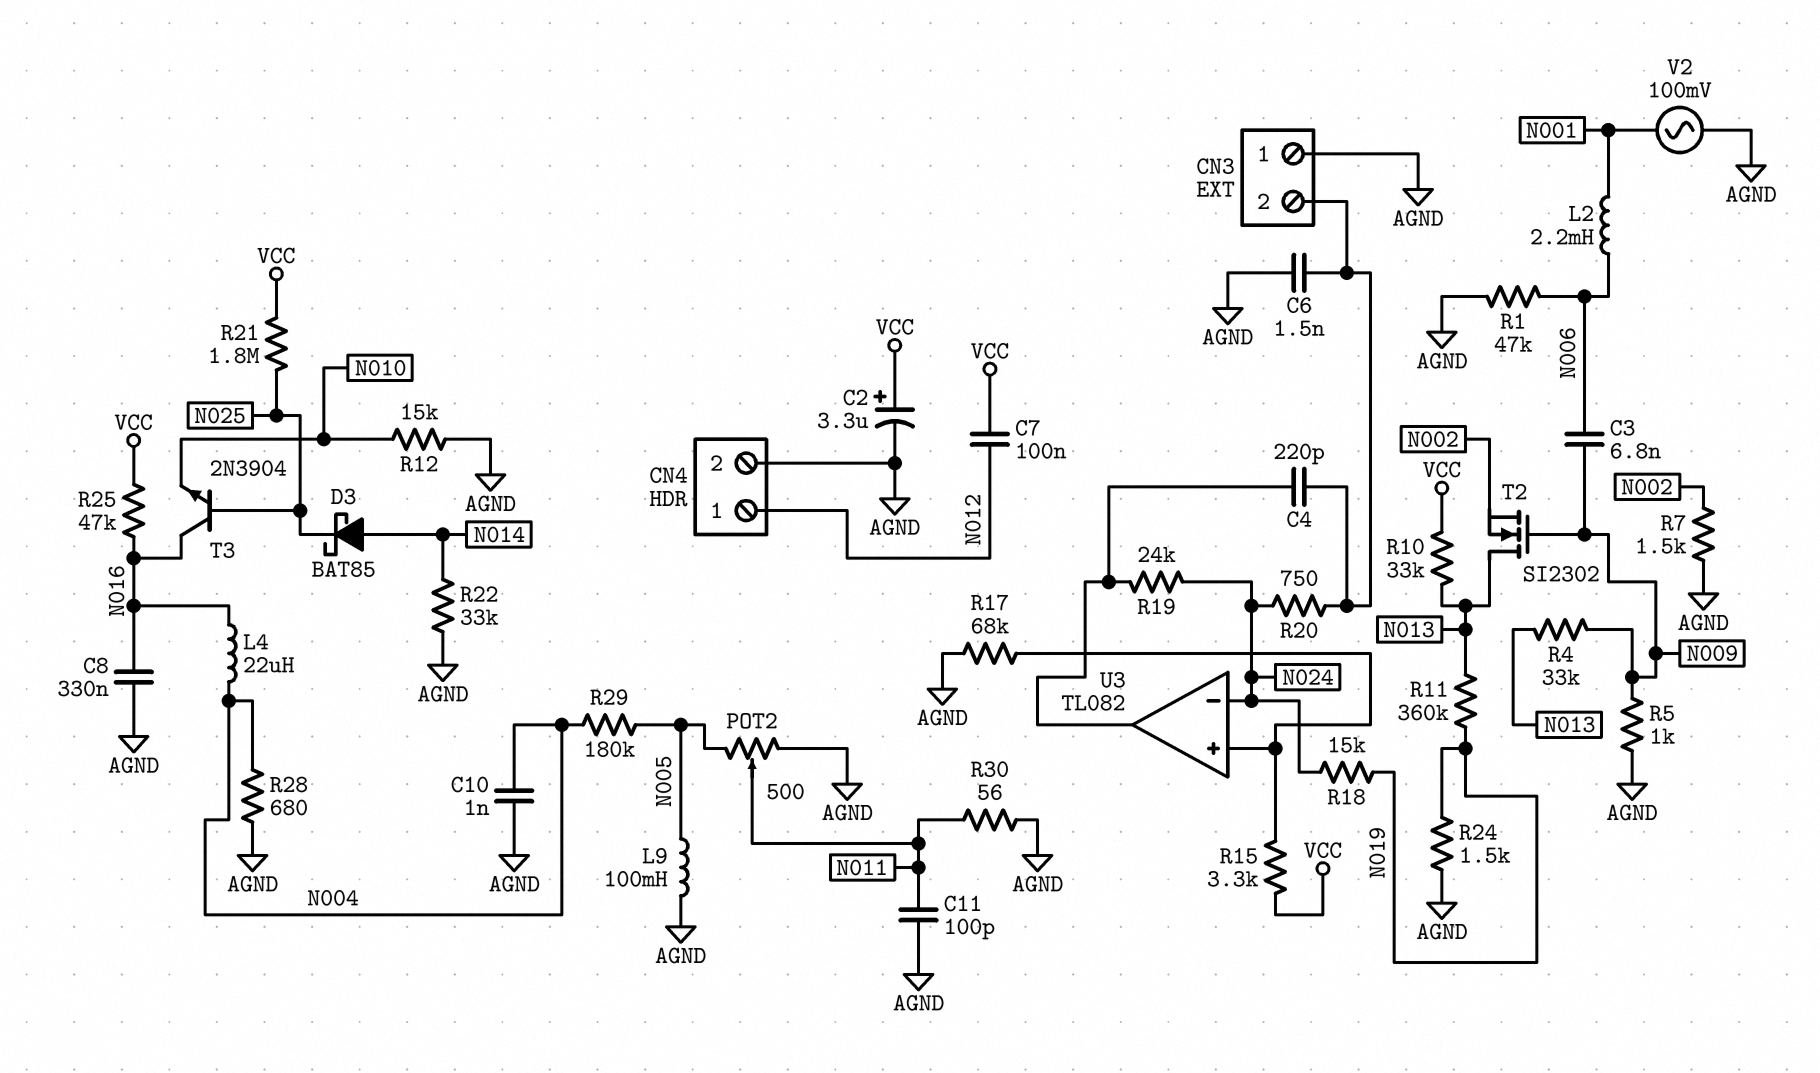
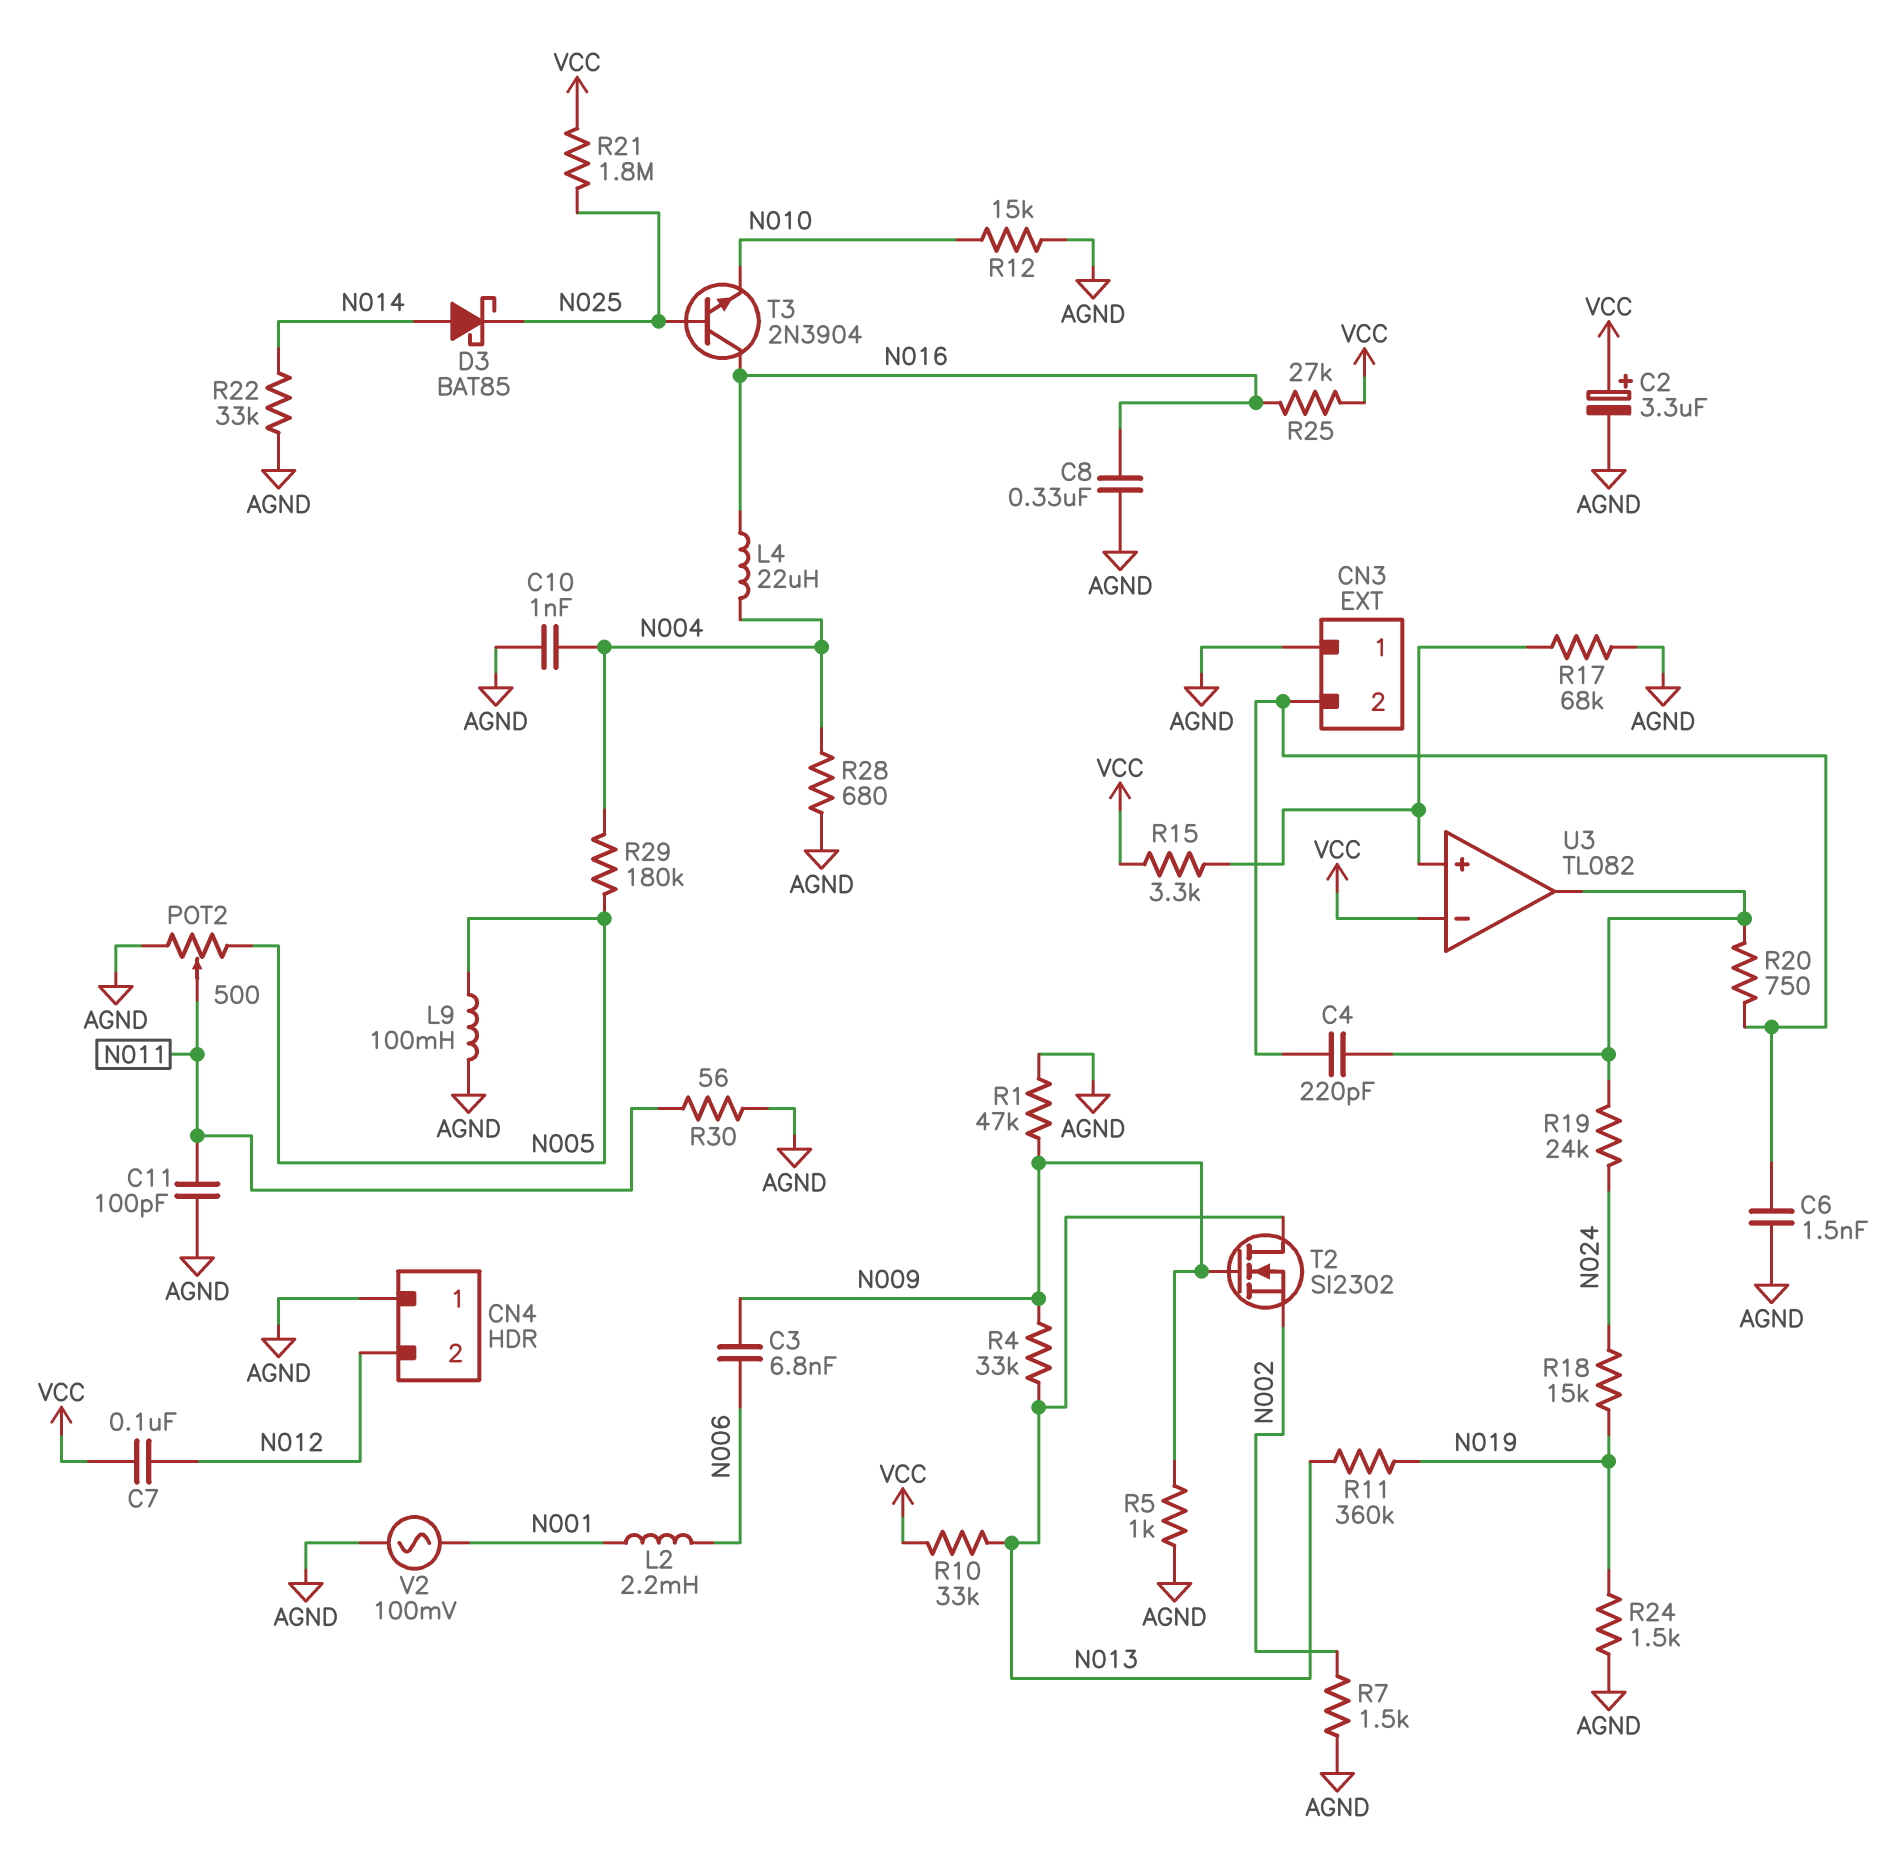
CN4 pin 1: N012 -> AGND
CN4 pin 2: AGND -> N012
R1: 47k (AGND, N006) -> 47k (AGND, N009)
R20: 750 (CN3/2, N024) -> 750 (CN3/2, U3/out)
R25: 47k (N016, VCC) -> 27k (N016, VCC)
U3 pin in-: N024 -> VCC

